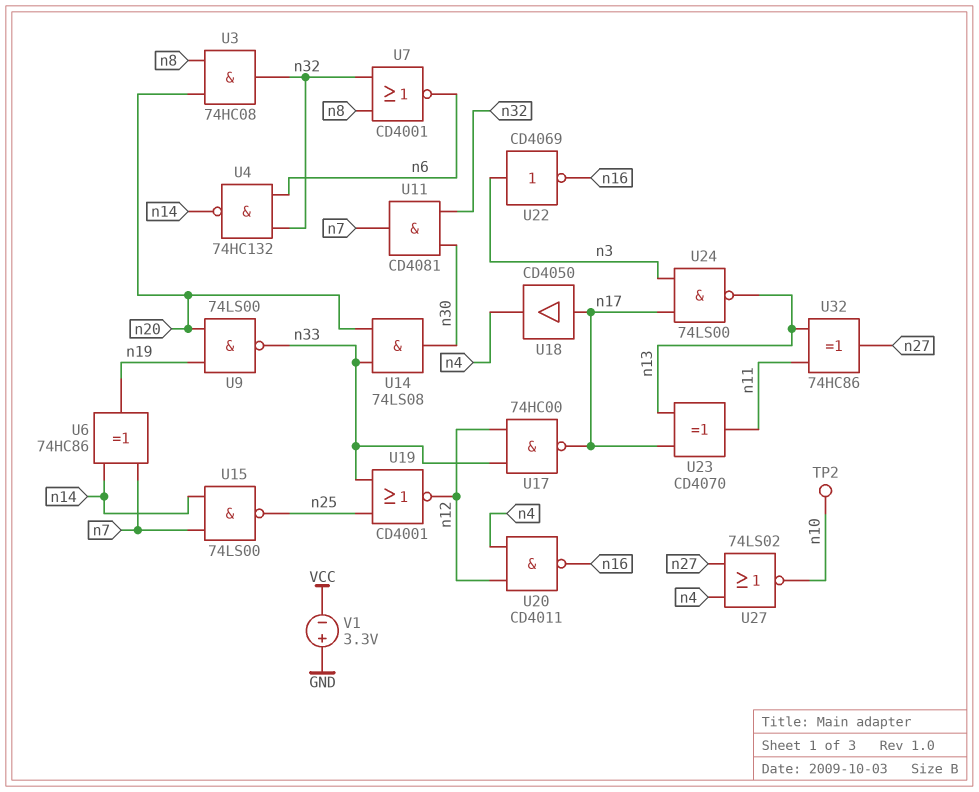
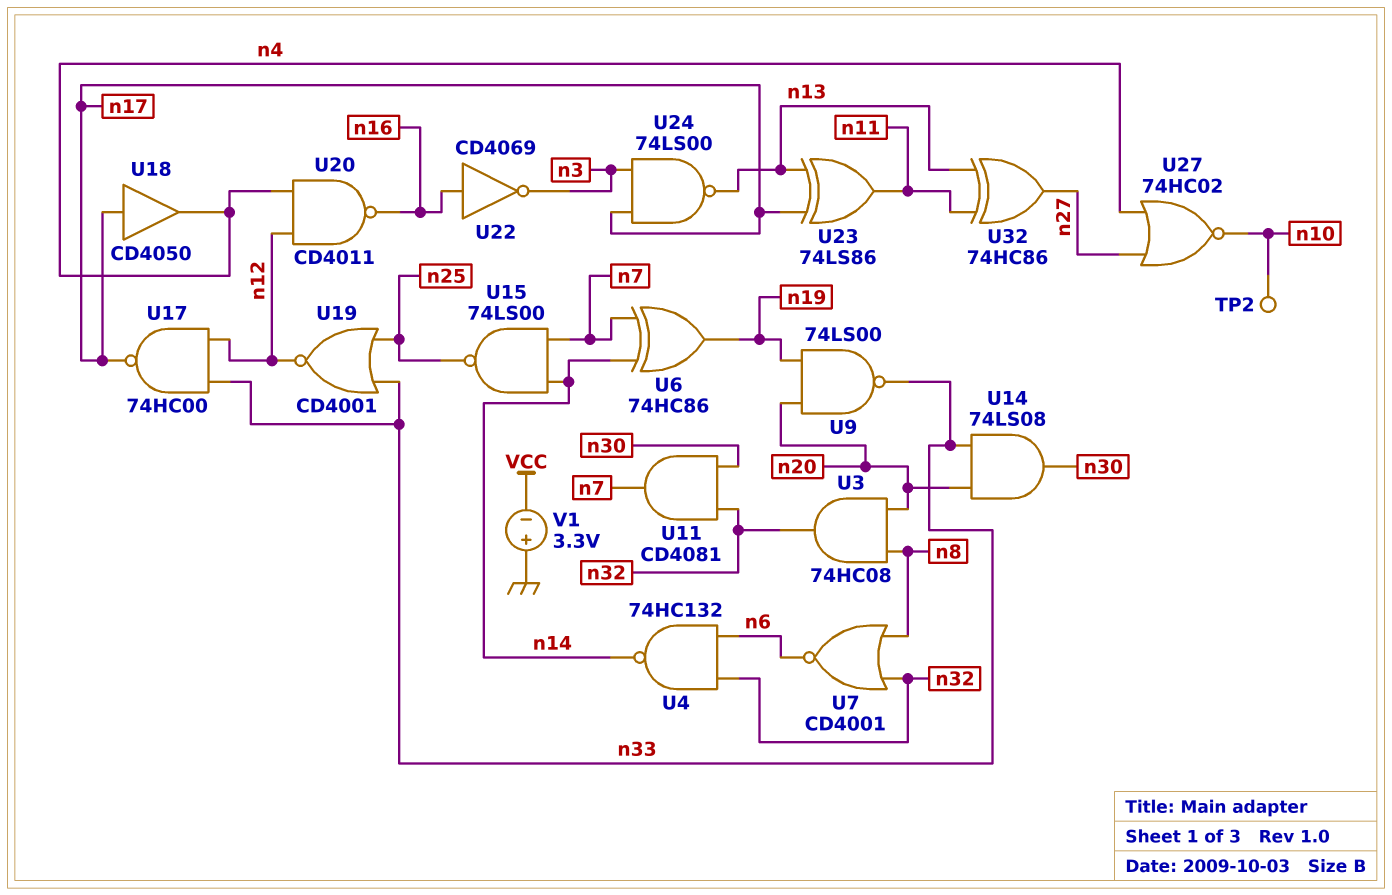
U22: NOT CD4069 (in n3, out n16) -> NOT CD4069 (in n16, out n3)
U23: XOR CD4070 (in n13, in n17, out n11) -> XOR 74LS86 (in n13, in n17, out n11)
U27: NOR 74LS02 (in n4, in n27, out n10) -> NOR 74HC02 (in n4, in n27, out n10)

